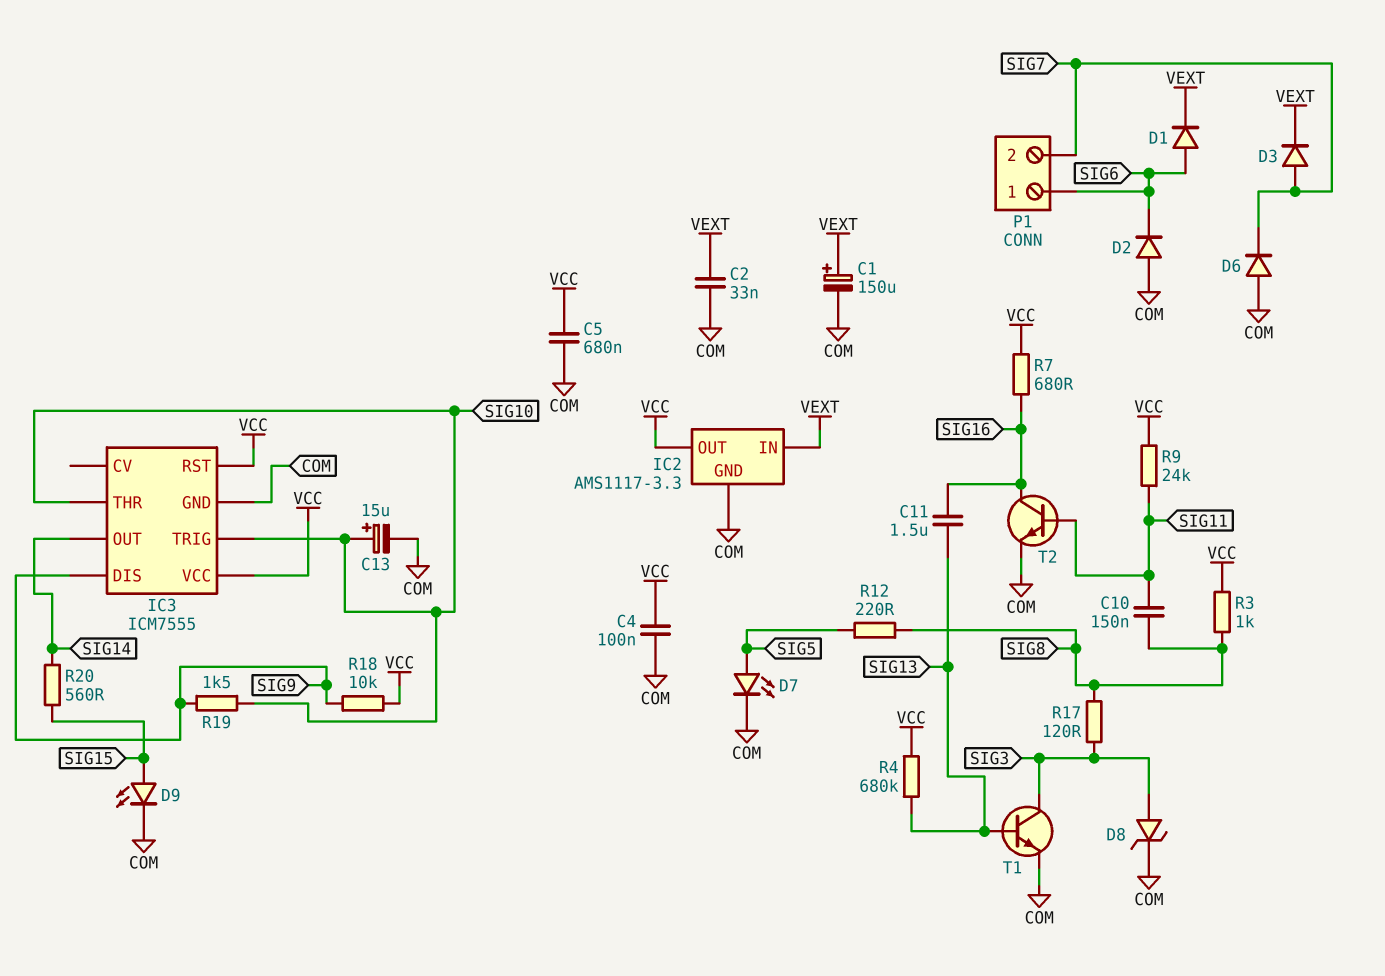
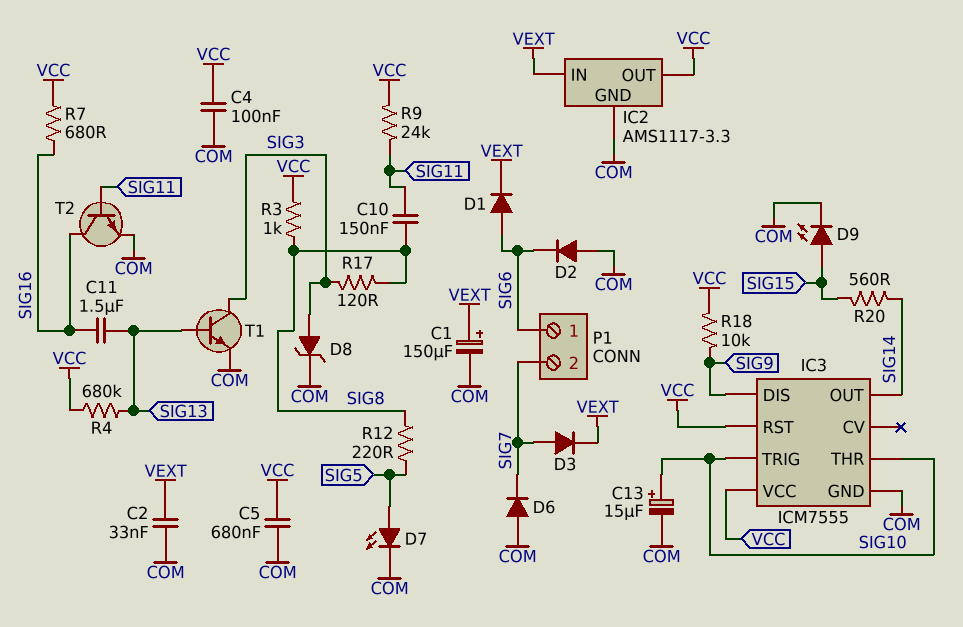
R19: 1.5k (SIG9, SIG10) -> none

